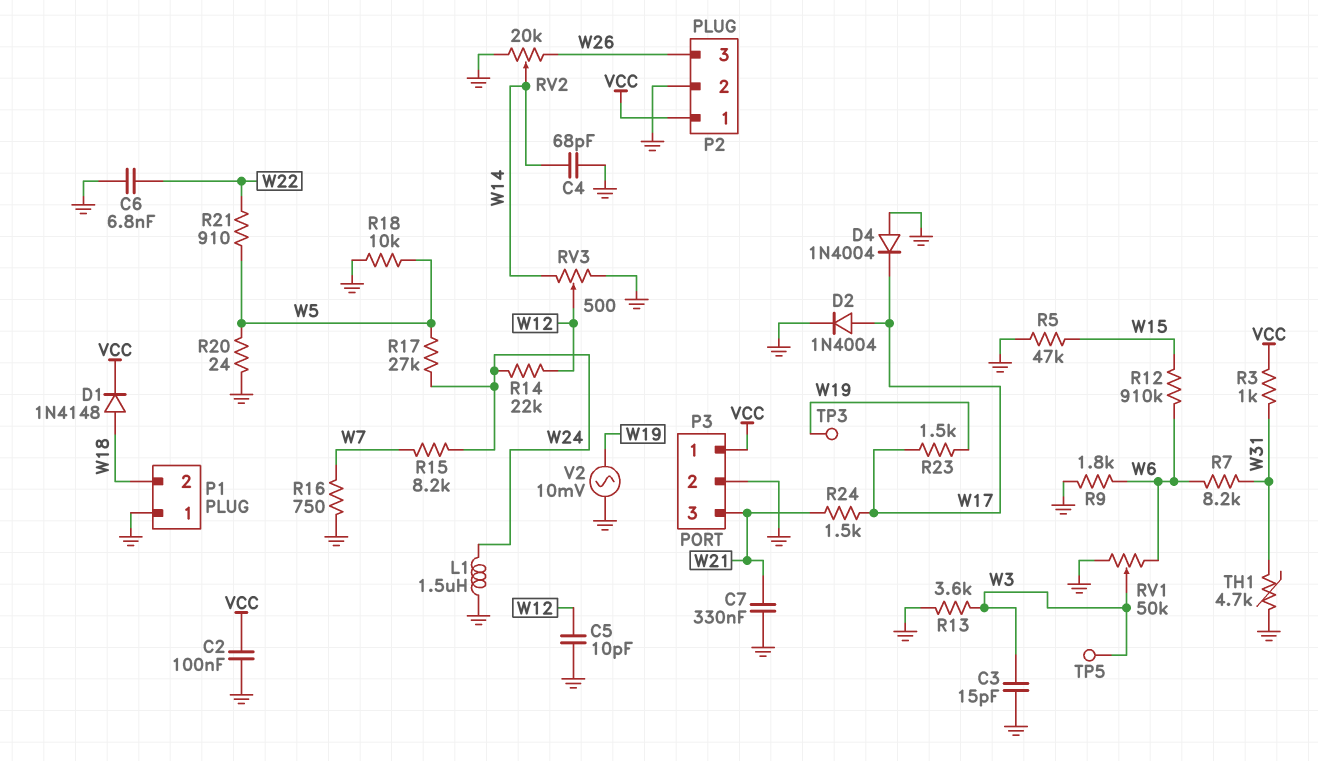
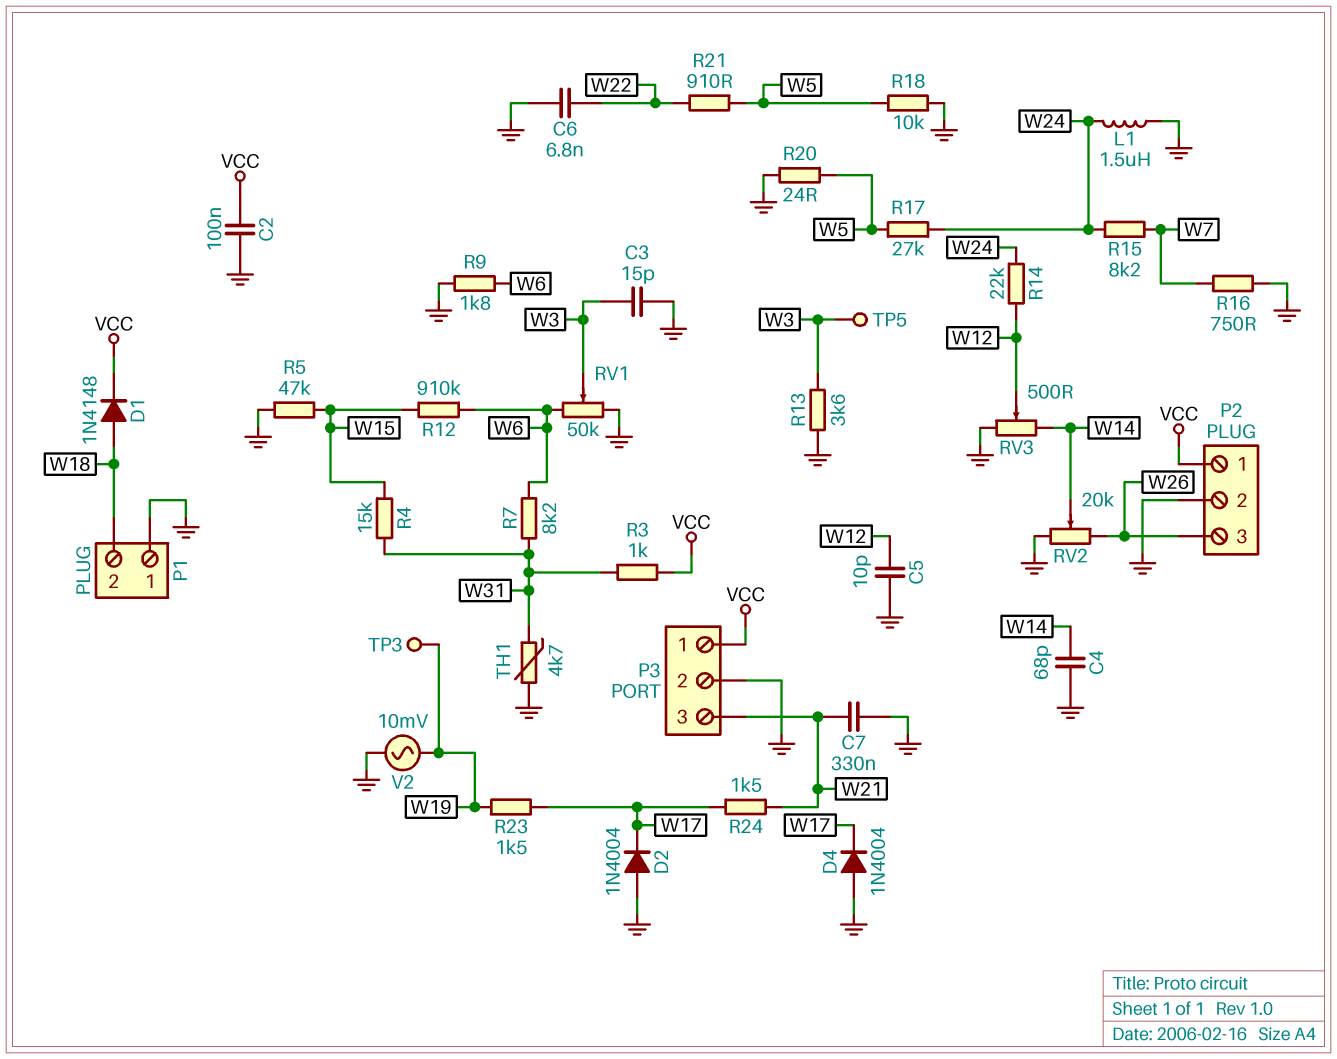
D2: diode 1N4004 (A W17, K GND) -> diode 1N4004 (A GND, K W17)
R4: none -> 15k (W15, W31)

